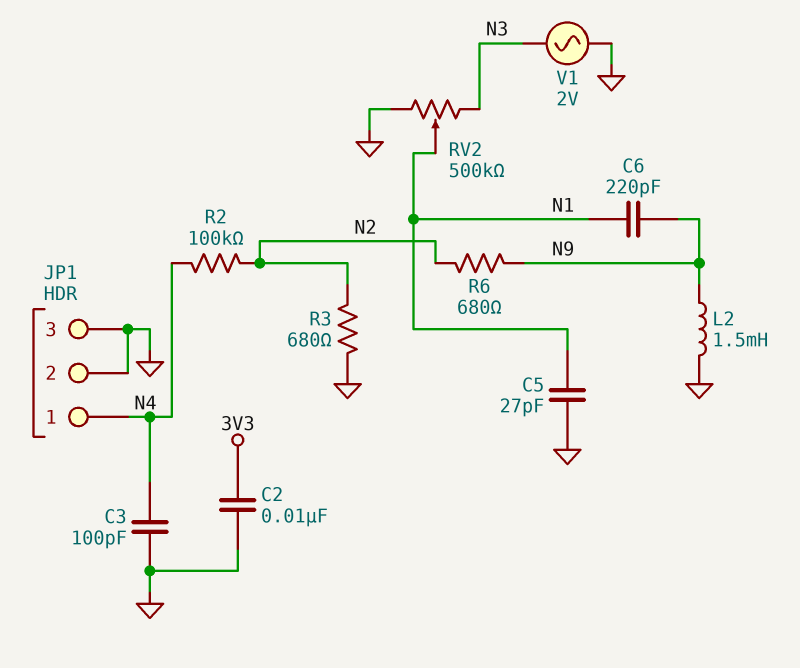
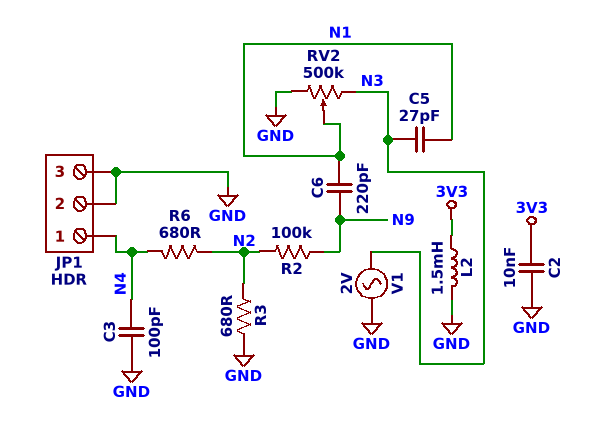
C5: 27pF (GND, N1) -> 27pF (N1, N3)
L2: 1.5mH (GND, N9) -> 1.5mH (3V3, GND)
R2: 100k (N2, N4) -> 100k (N2, N9)
R6: 680 (N2, N9) -> 680 (N2, N4)

